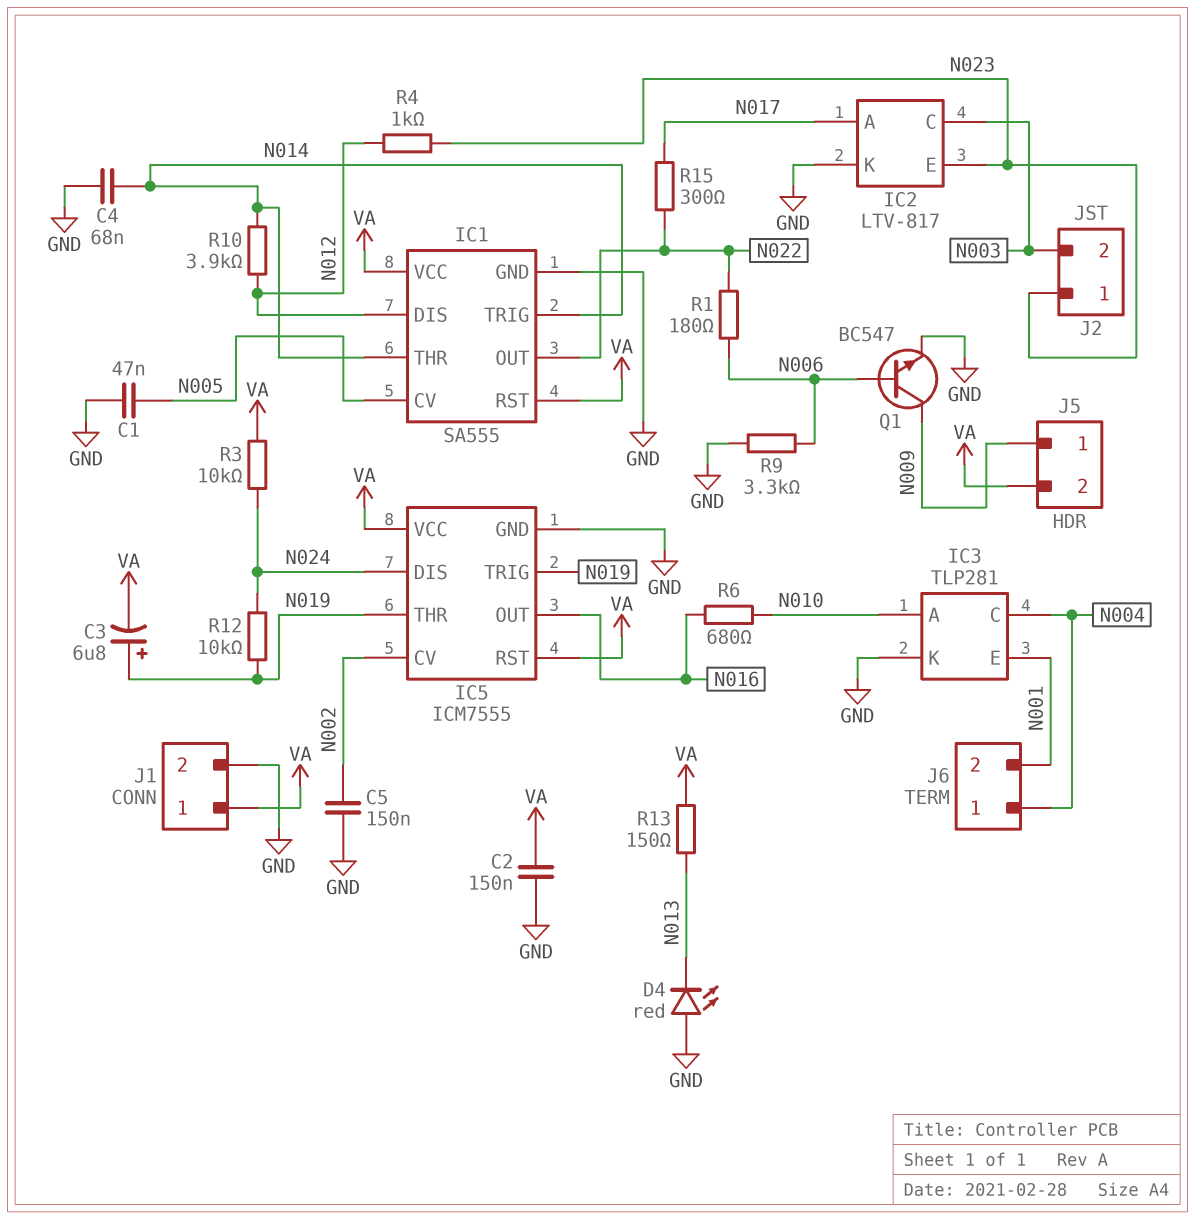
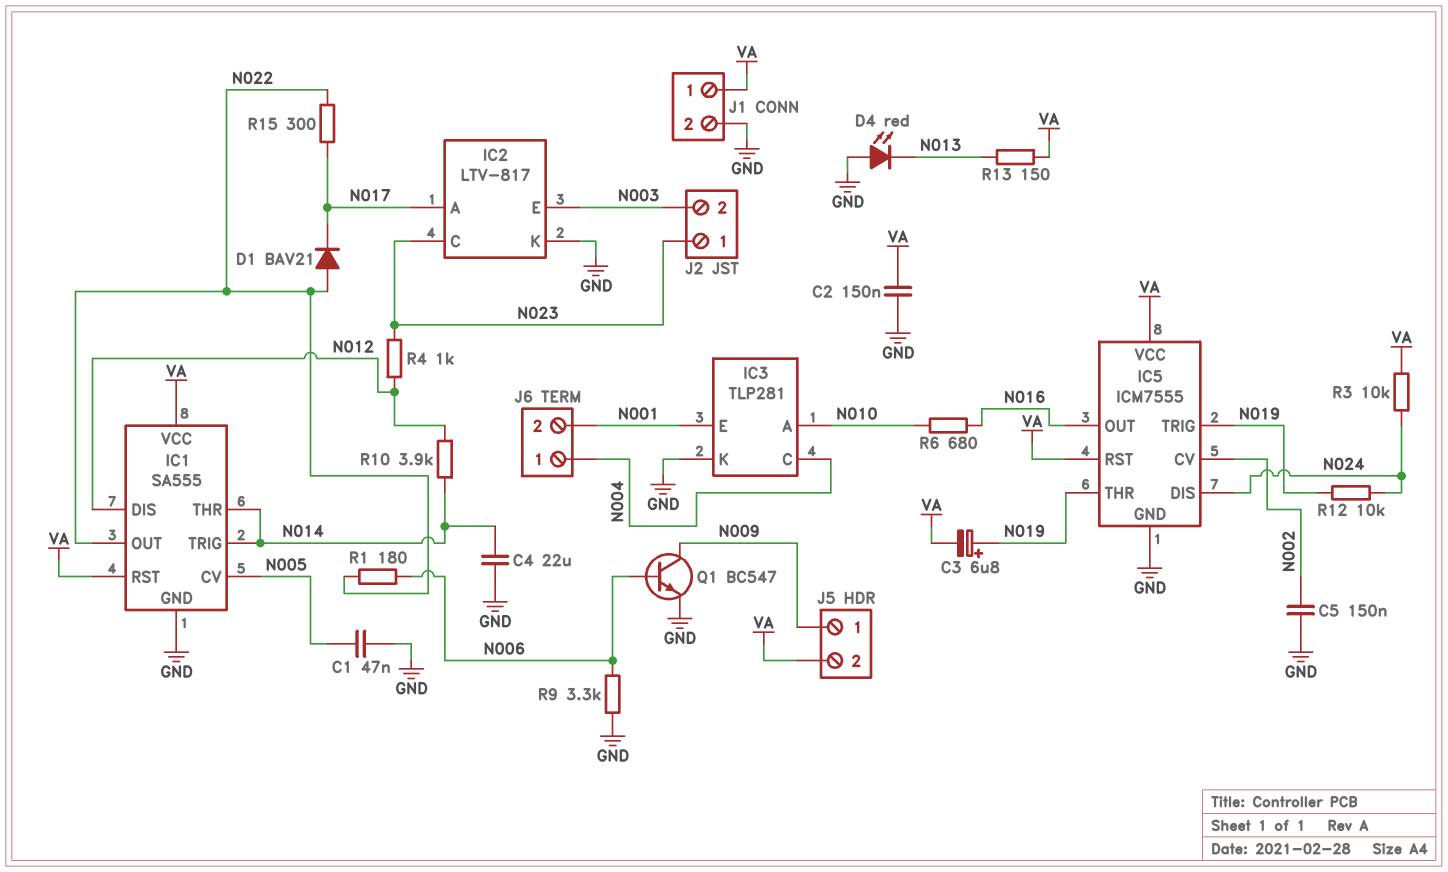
C4: 68nF (GND, N014) -> 22uF (GND, N014)
D1: none -> diode BAV21 (A N022, K N017)
IC2 pin C: N003 -> N023
IC2 pin E: N023 -> N003

